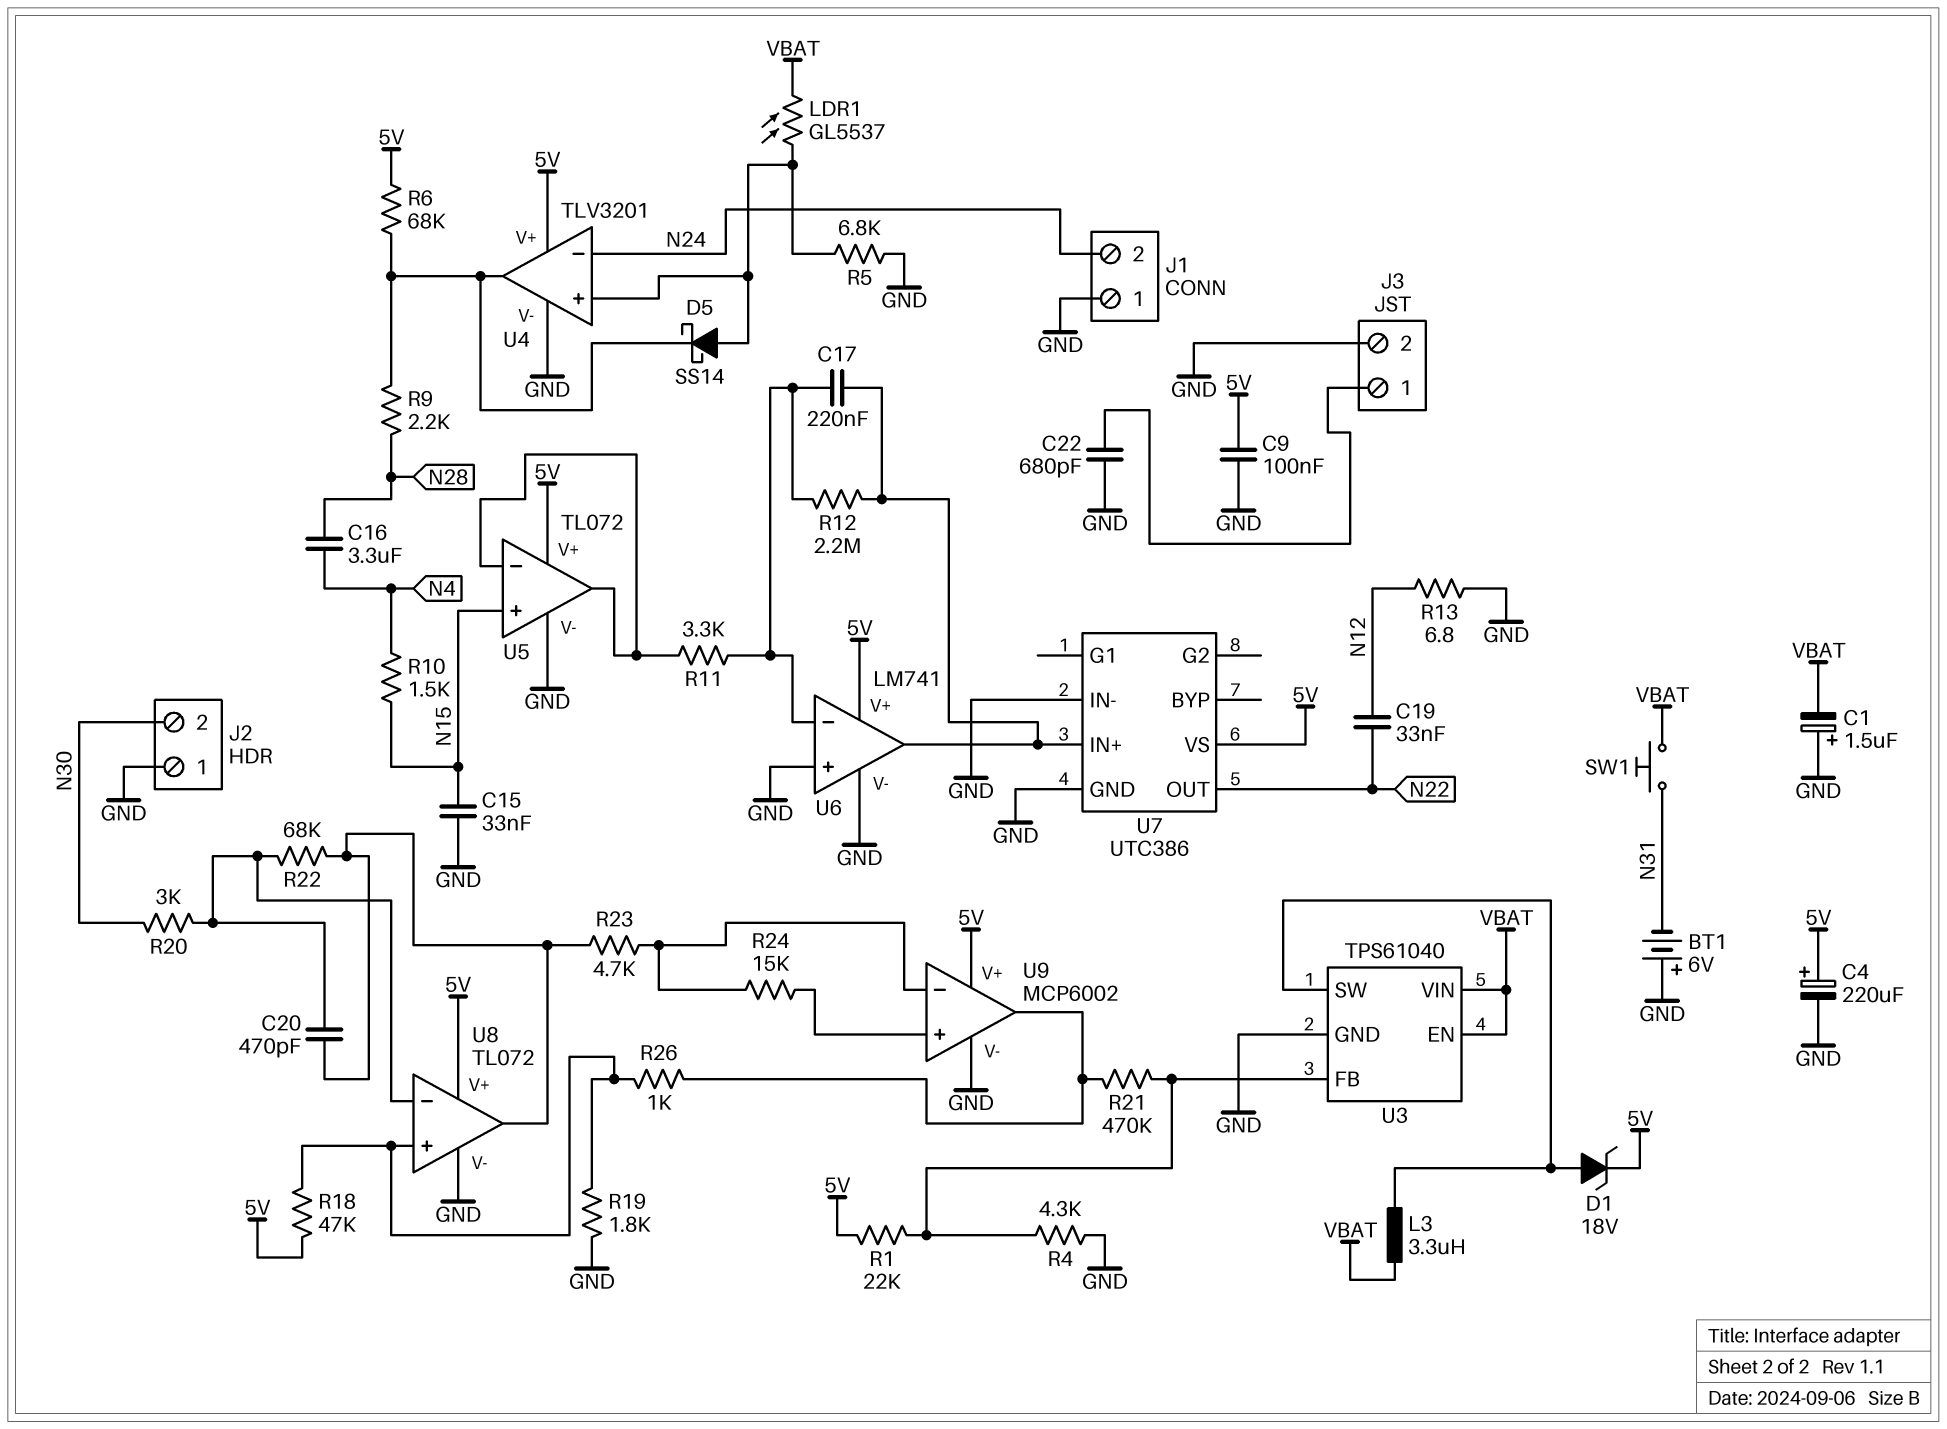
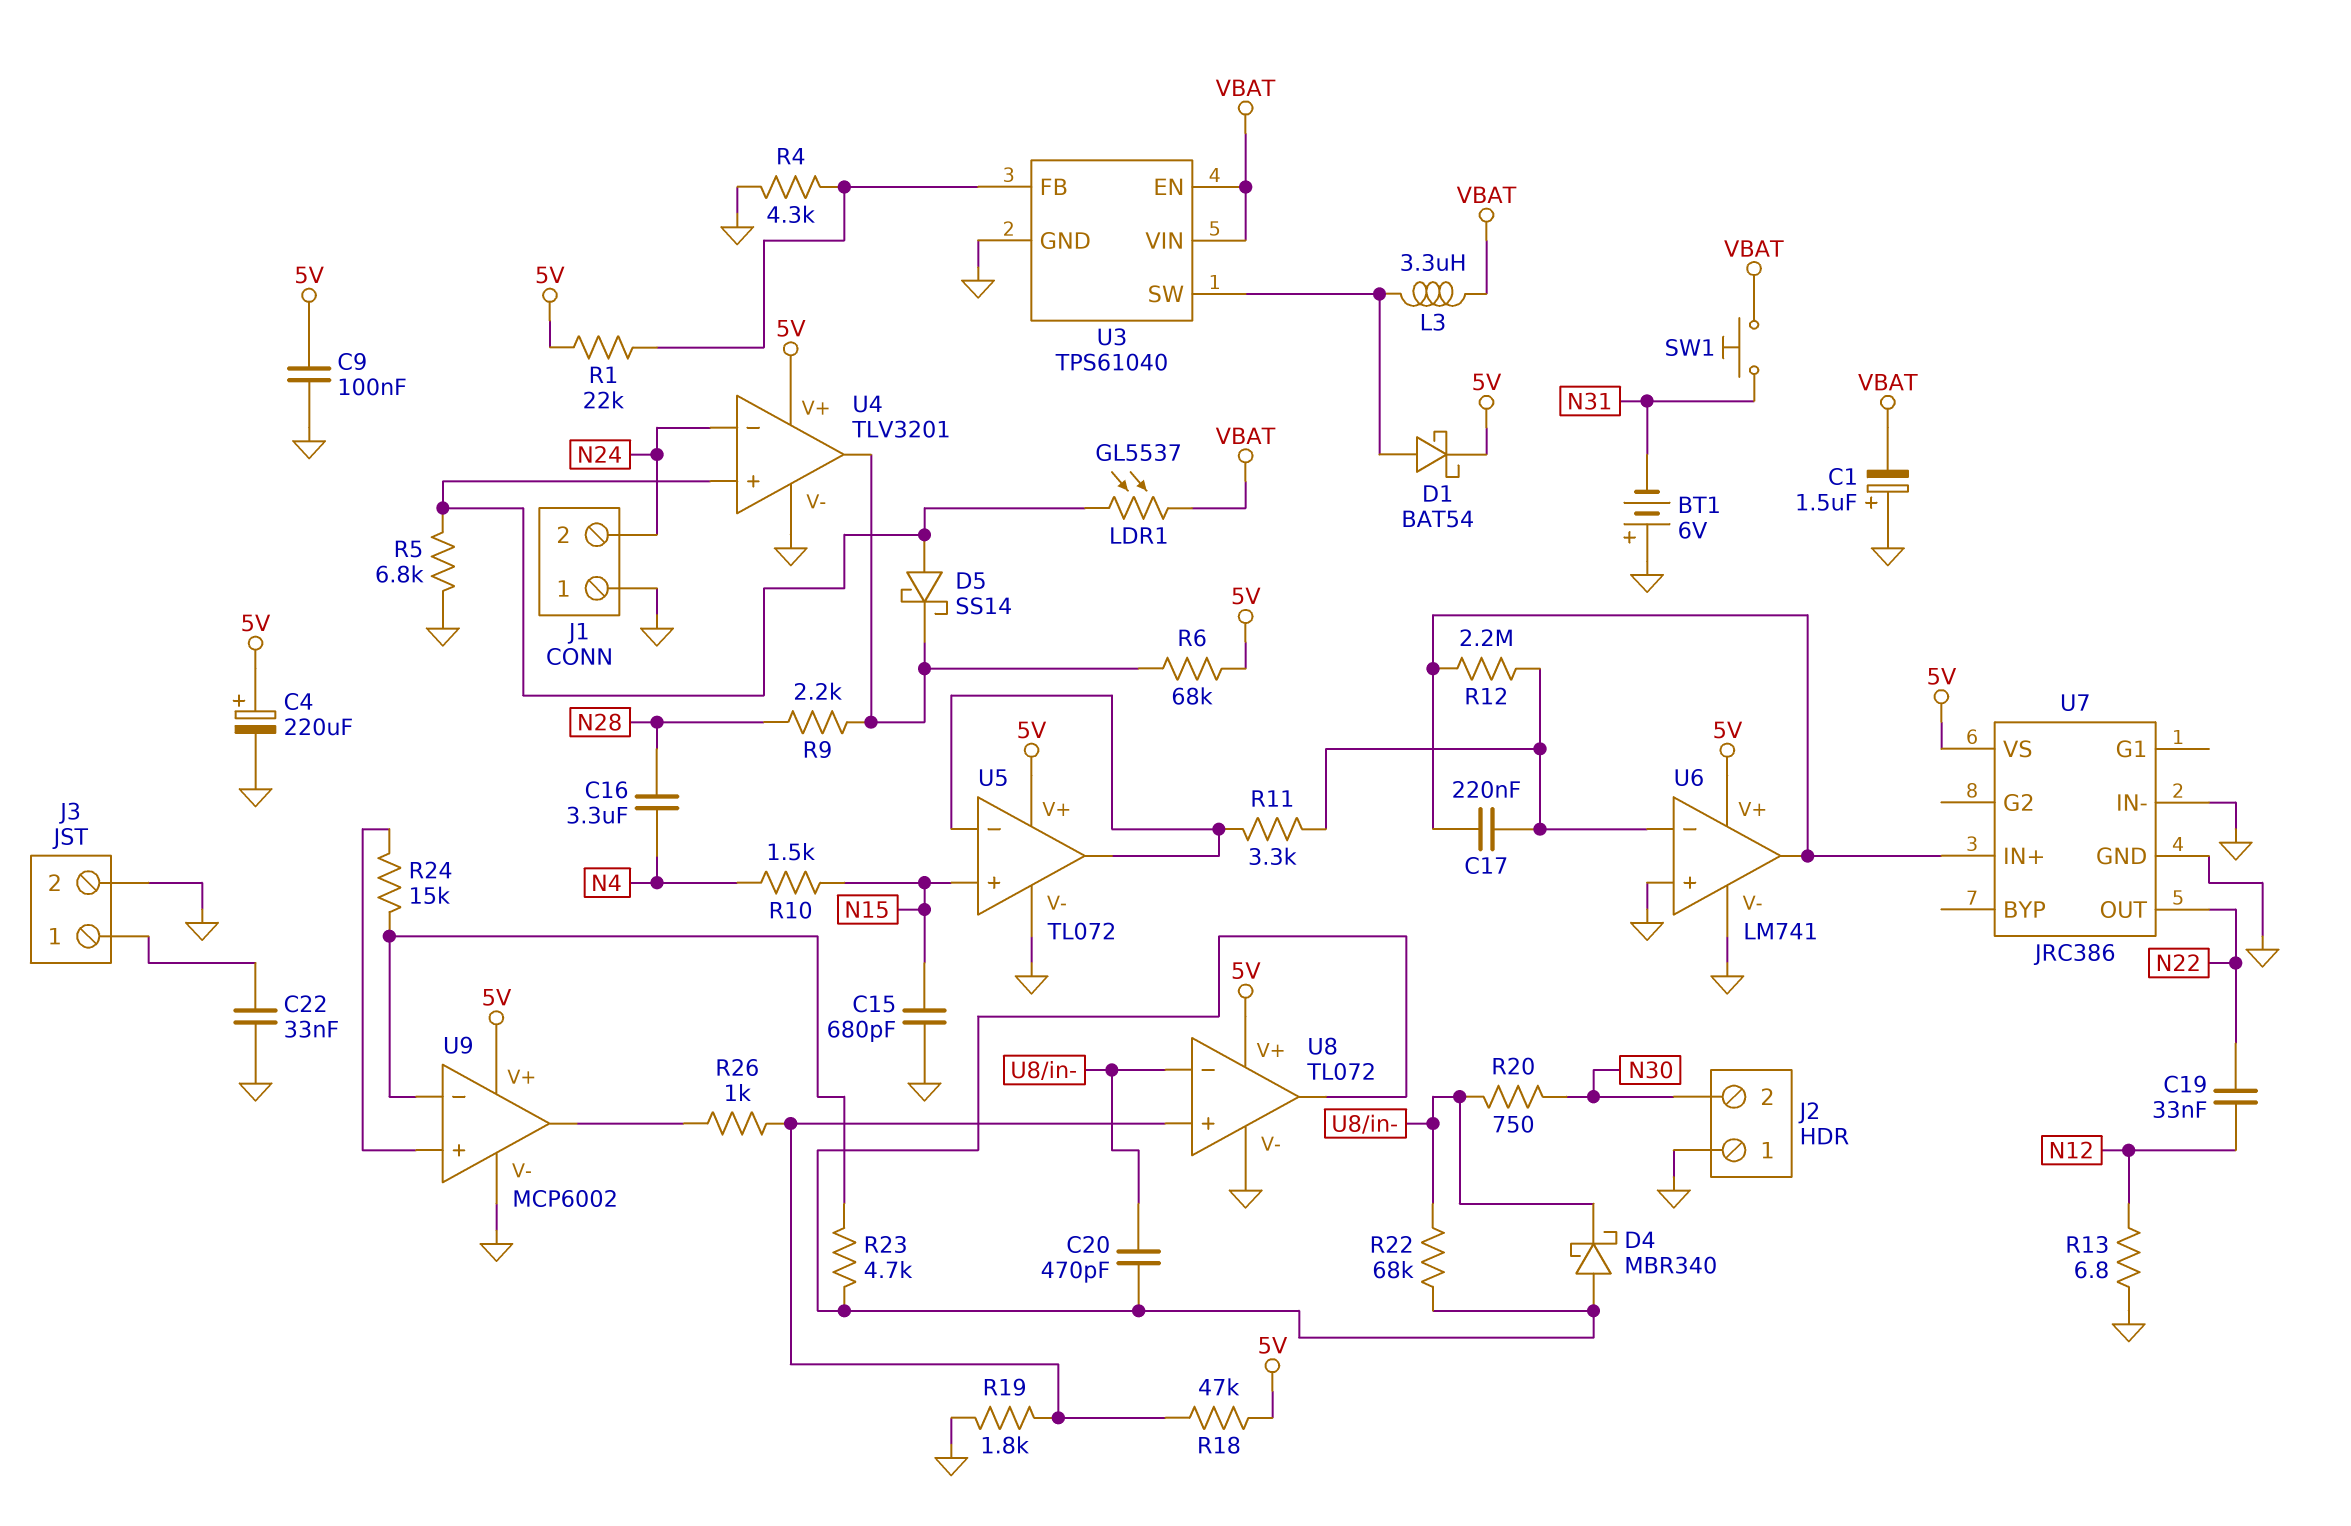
C15: 33nF (GND, N15) -> 680pF (GND, N15)
C22: 680pF (GND, J3/1) -> 33nF (GND, J3/1)
D1: zener 18V (A U3/SW, K 5V) -> schottky BAT54 (A U3/SW, K 5V)
D4: none -> schottky MBR340 (A U8/out, K U8/in-)
R20: 3k (N30, U8/in-) -> 750 (N30, U8/in-)
R21: 470k (U3/FB, U9/out) -> none
U7: UTC386 -> JRC386

